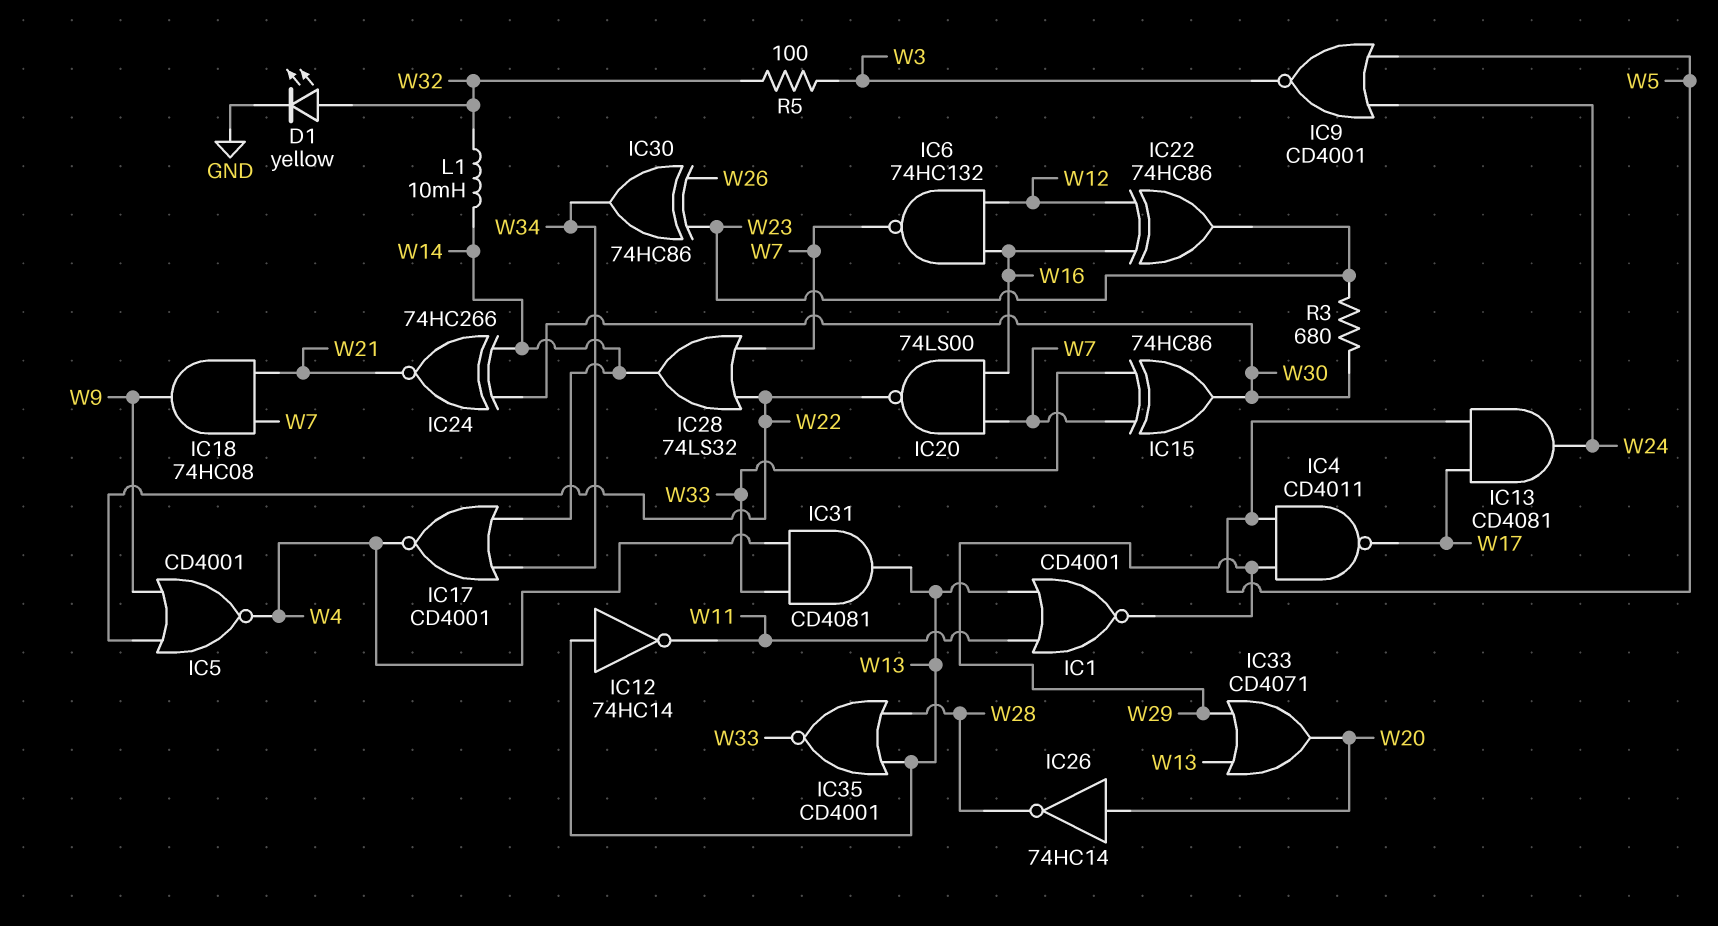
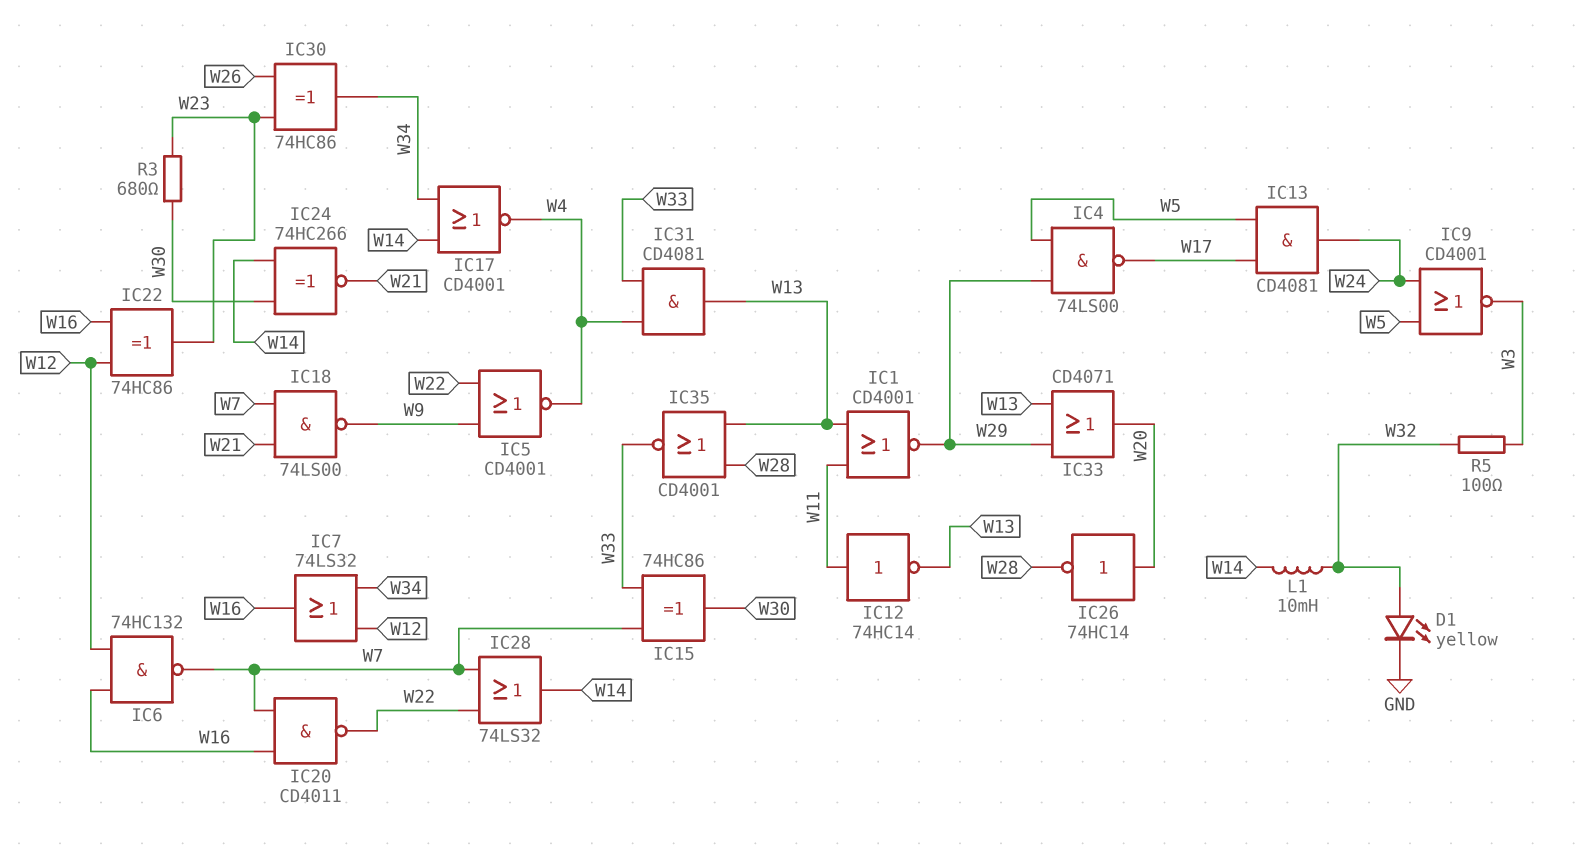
IC4: NAND CD4011 (in W5, in W29, out W17) -> NAND 74LS00 (in W5, in W29, out W17)
IC7: none -> OR 74LS32 (in W12, in W34, out W16)
IC12: NOT 74HC14 (in W13, out W11) -> NOT 74HC14 (in W11, out W13)
IC18: AND 74HC08 (in W7, in W21, out W9) -> NAND 74LS00 (in W7, in W21, out W9)
IC20: NAND 74LS00 (in W7, in W16, out W22) -> NAND CD4011 (in W7, in W16, out W22)

